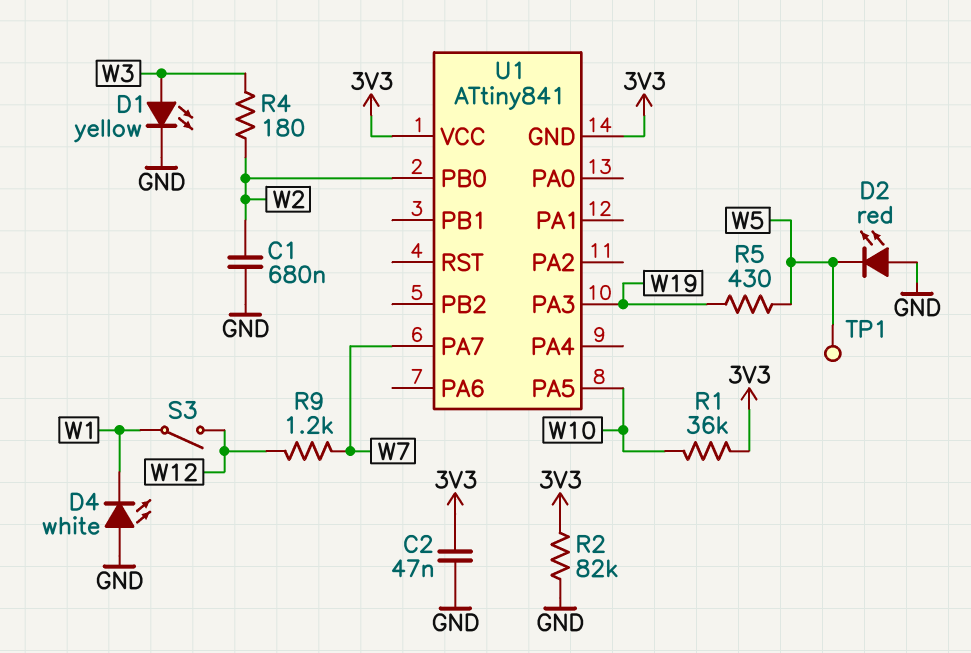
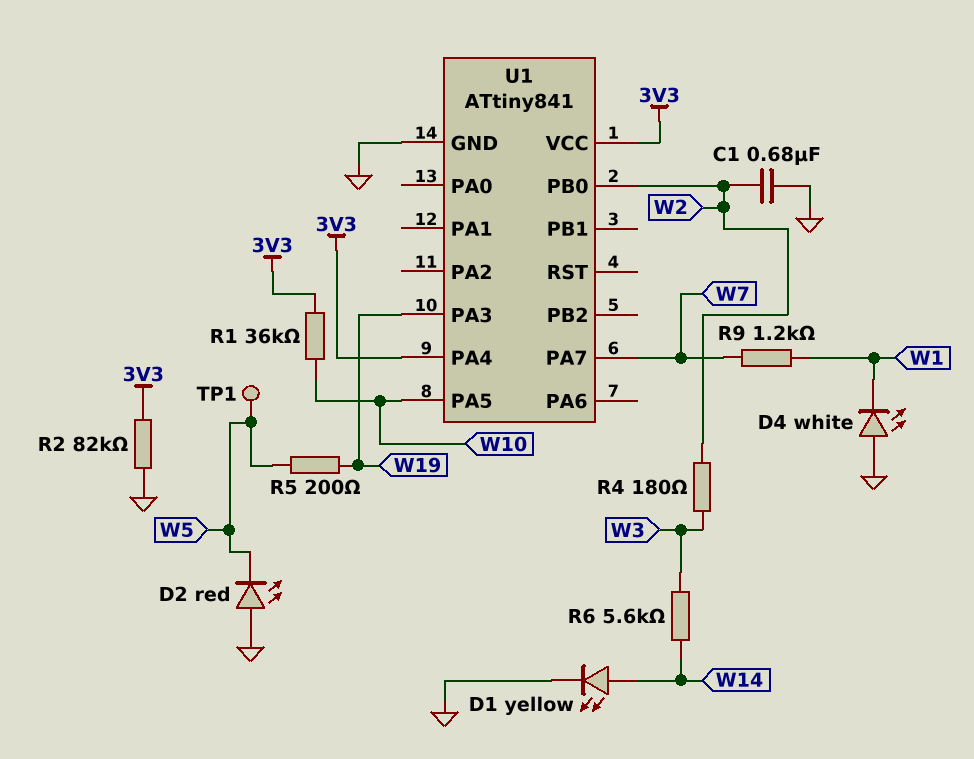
C2: 47nF (3V3, GND) -> none
D1: LED yellow (A W3, K GND) -> LED yellow (A W14, K GND)
R5: 430 (W5, W19) -> 200 (W5, W19)
R6: none -> 5.6k (W3, W14)
R9: 1.2k (W7, W12) -> 1.2k (W1, W7)
S3: switch (W1, W12) -> none
U1 pin GND: 3V3 -> GND
U1 pin PA4: none -> 3V3

